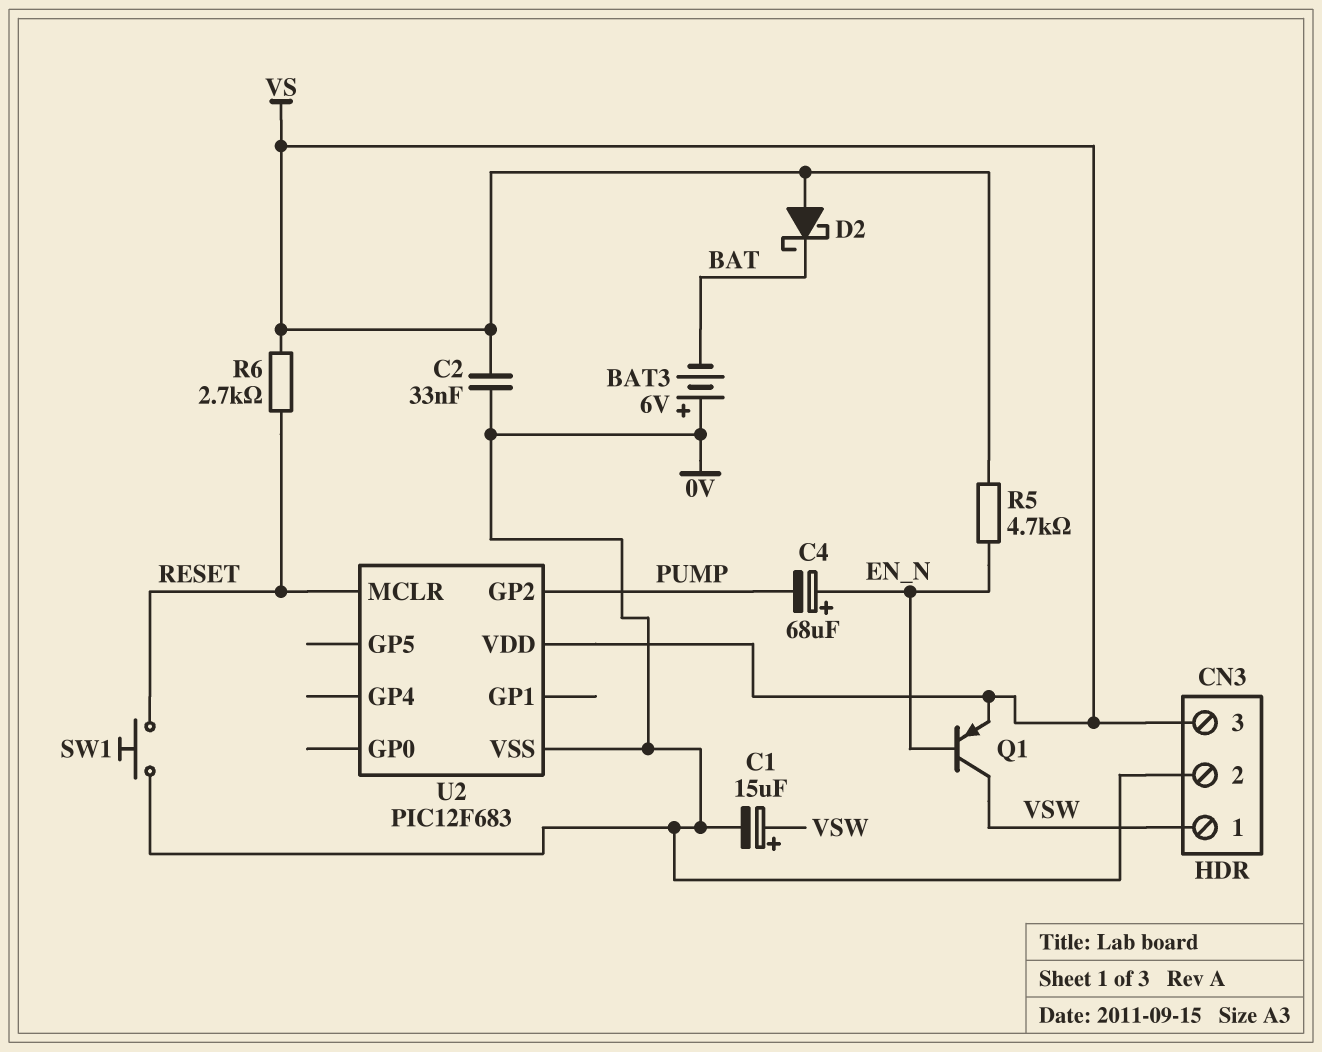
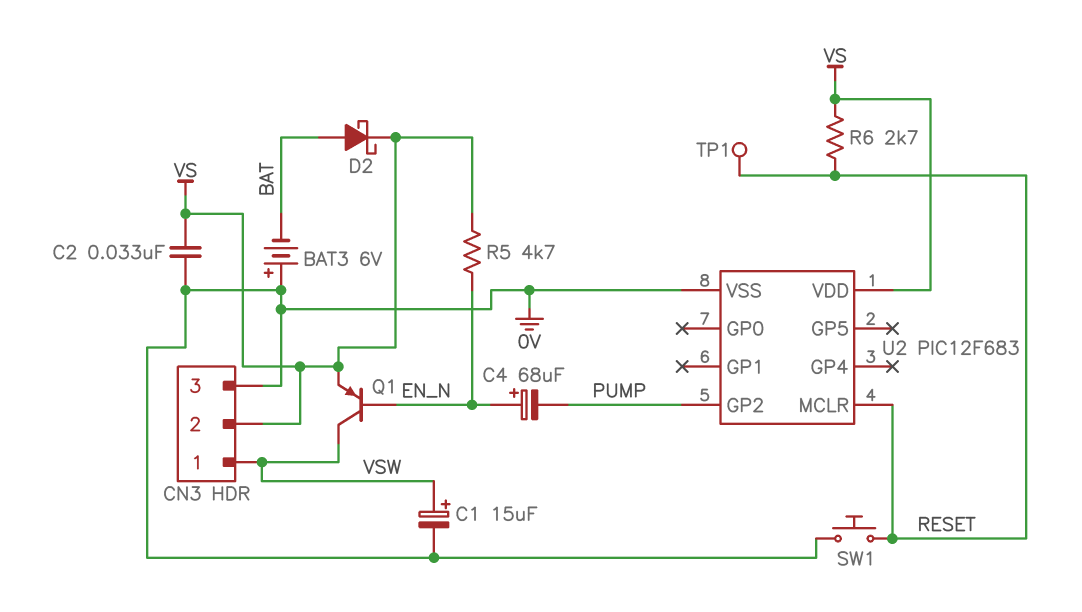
CN3 pin 2: 0V -> VS
CN3 pin 3: VS -> 0V
D2: schottky (A VS, K BAT) -> schottky (A BAT, K VS)
TP1: none -> test point (RESET)

